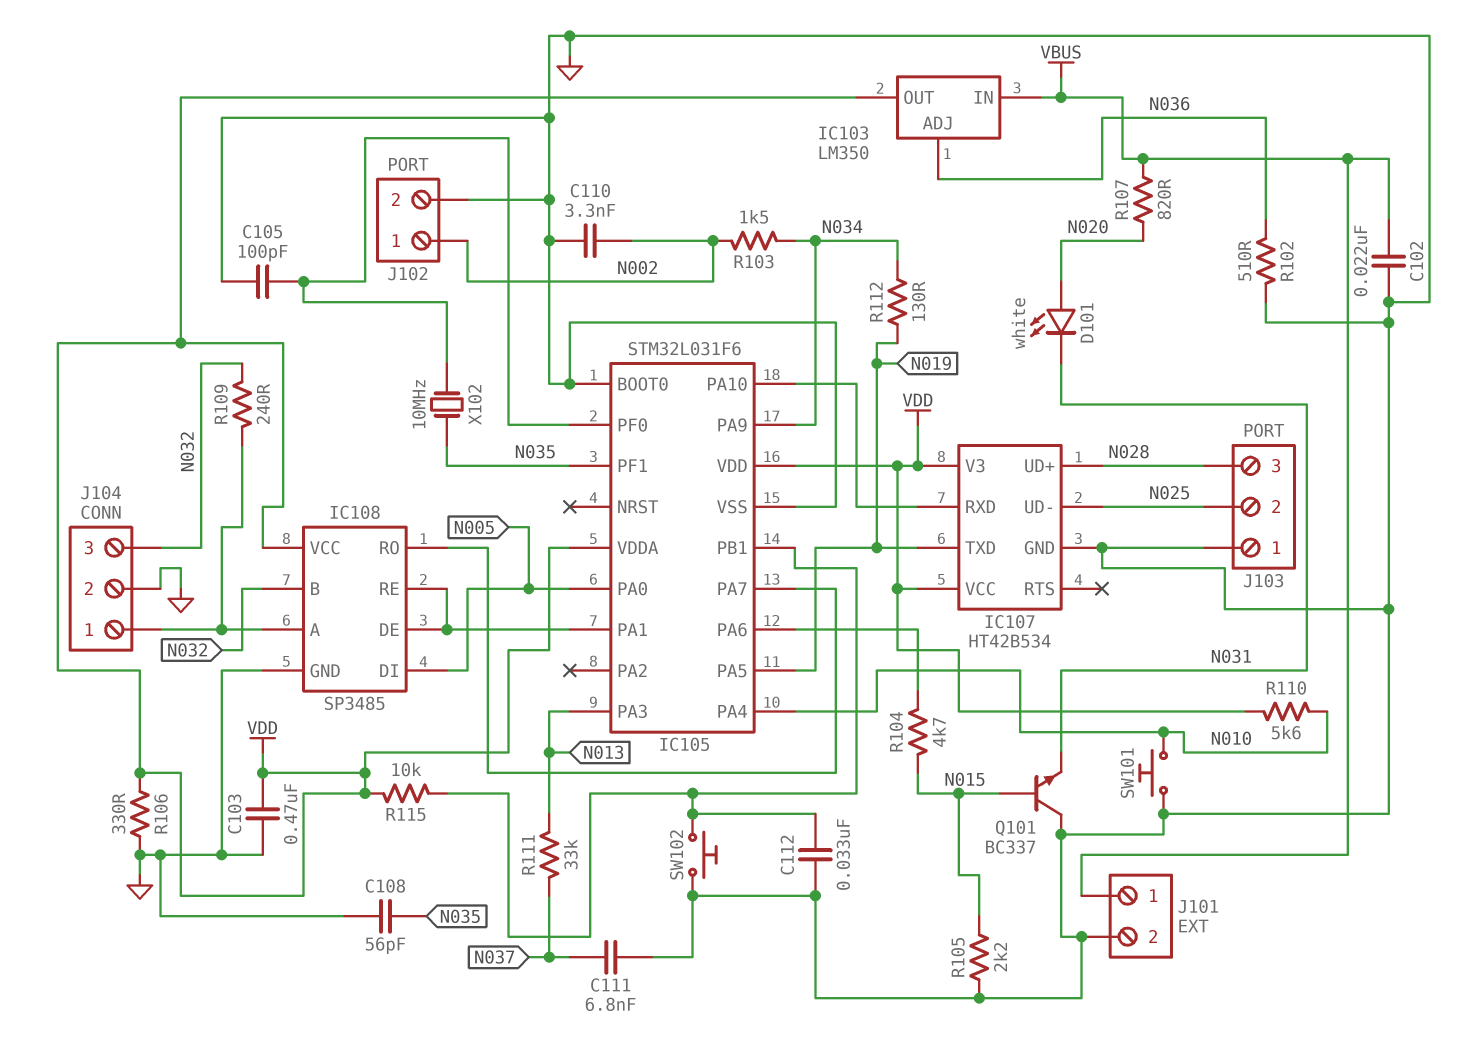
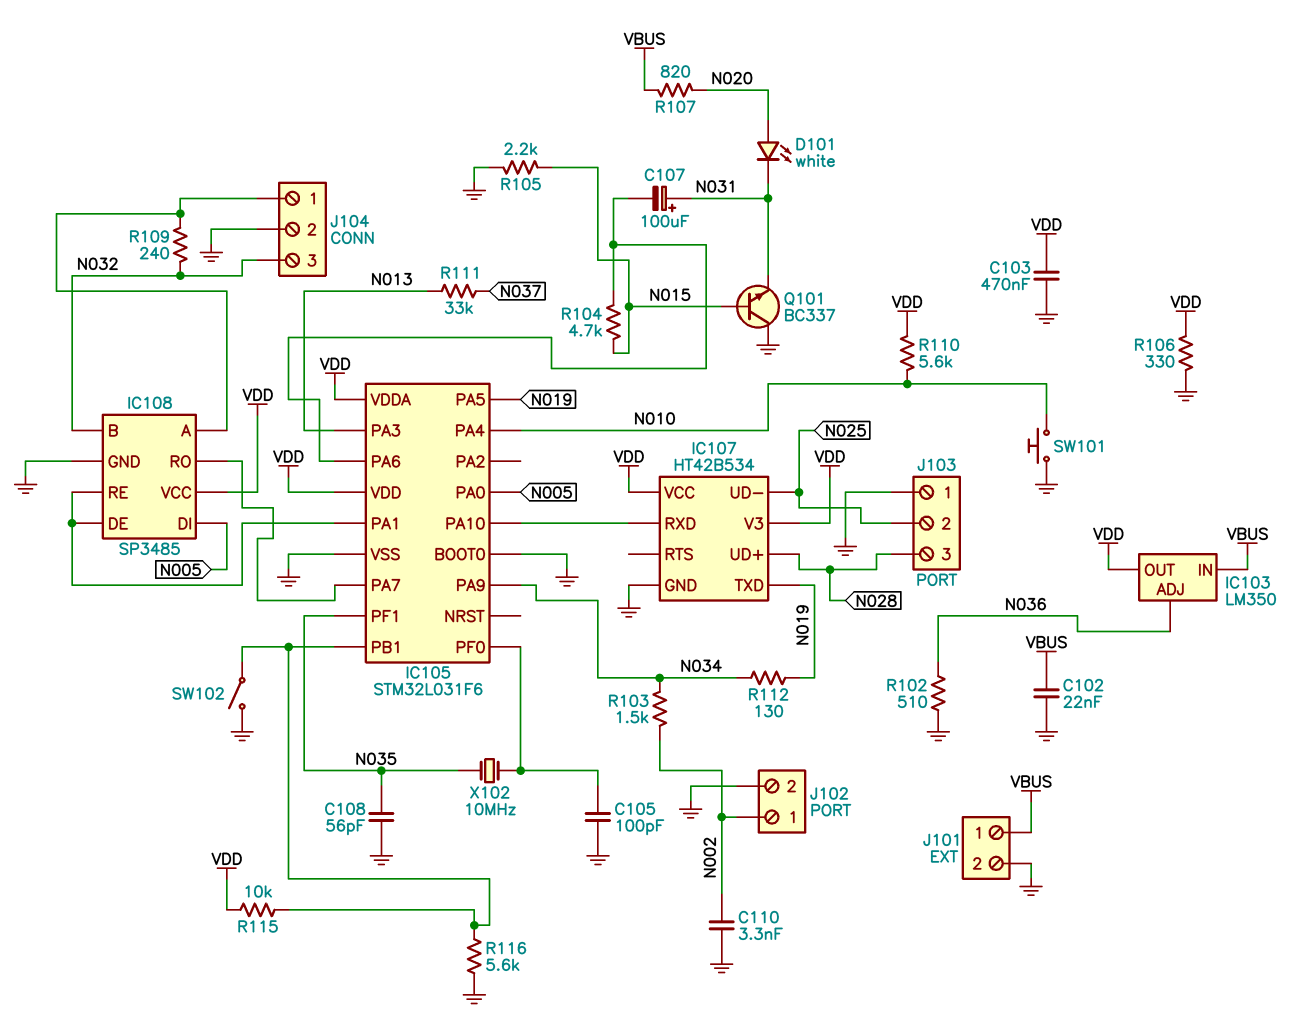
C107: none -> 100uF (plus N031, minus IC105/PA6)
C111: 6.8nF (GND, N037) -> none
C112: 33nF (GND, IC105/PB1) -> none
R116: none -> 5.6k (GND, IC105/PB1)
SW102: button (GND, IC105/PB1) -> switch (GND, IC105/PB1)

